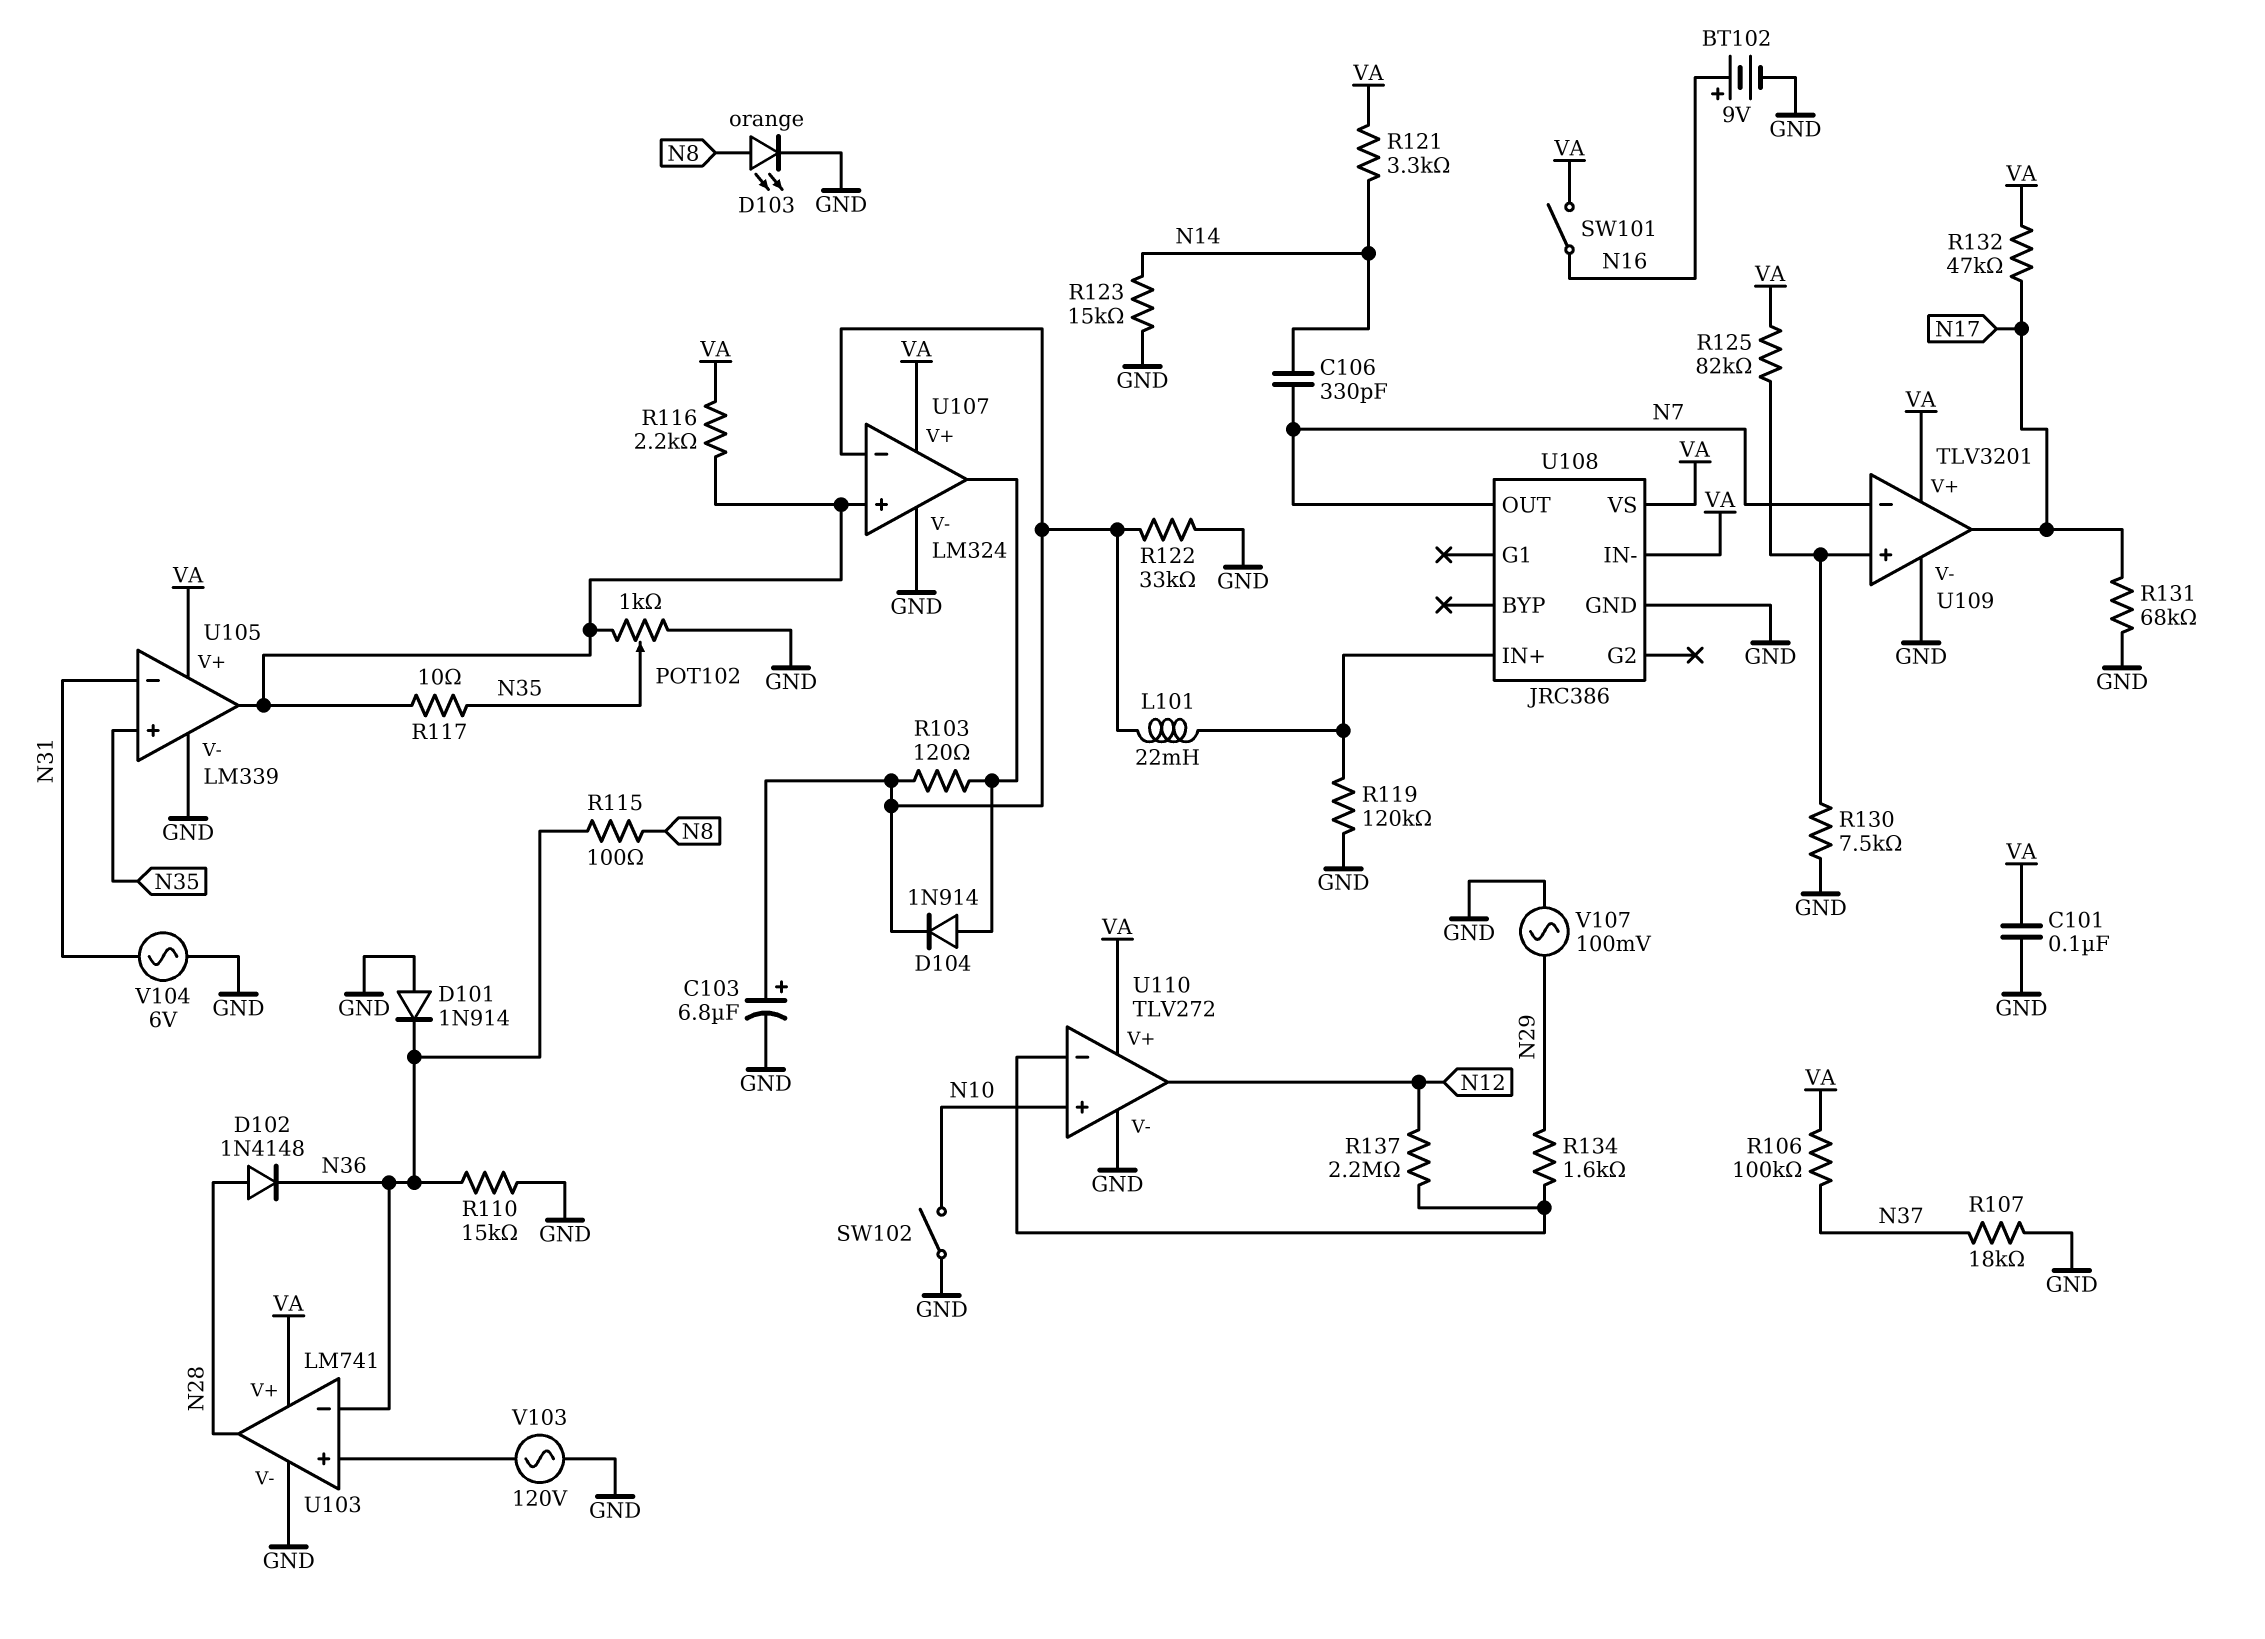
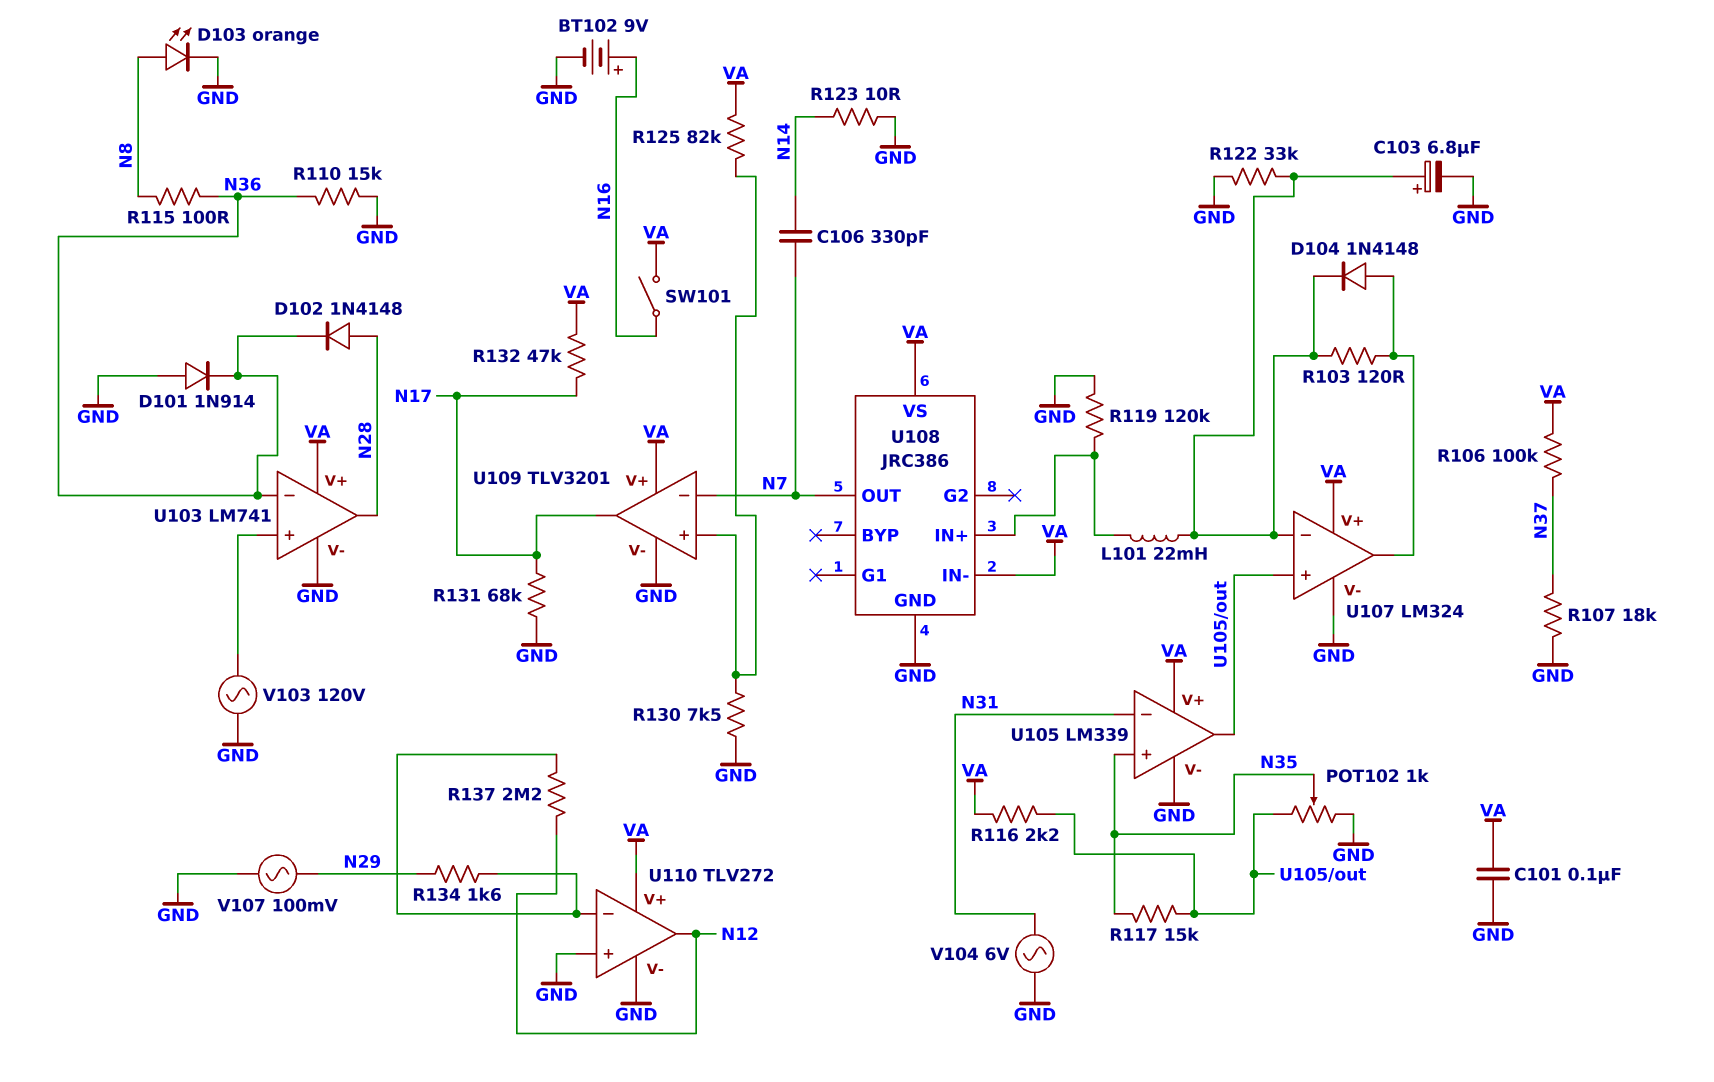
D104: diode 1N914 (A U107/out, K U107/in-) -> diode 1N4148 (A U107/out, K U107/in-)
R117: 10 (N35, U105/out) -> 15k (N35, U105/out)
R121: 3.3k (N14, VA) -> none
R123: 15k (GND, N14) -> 10 (GND, N14)
SW102: switch (GND, N10) -> none
U110 pin in+: N10 -> GND

